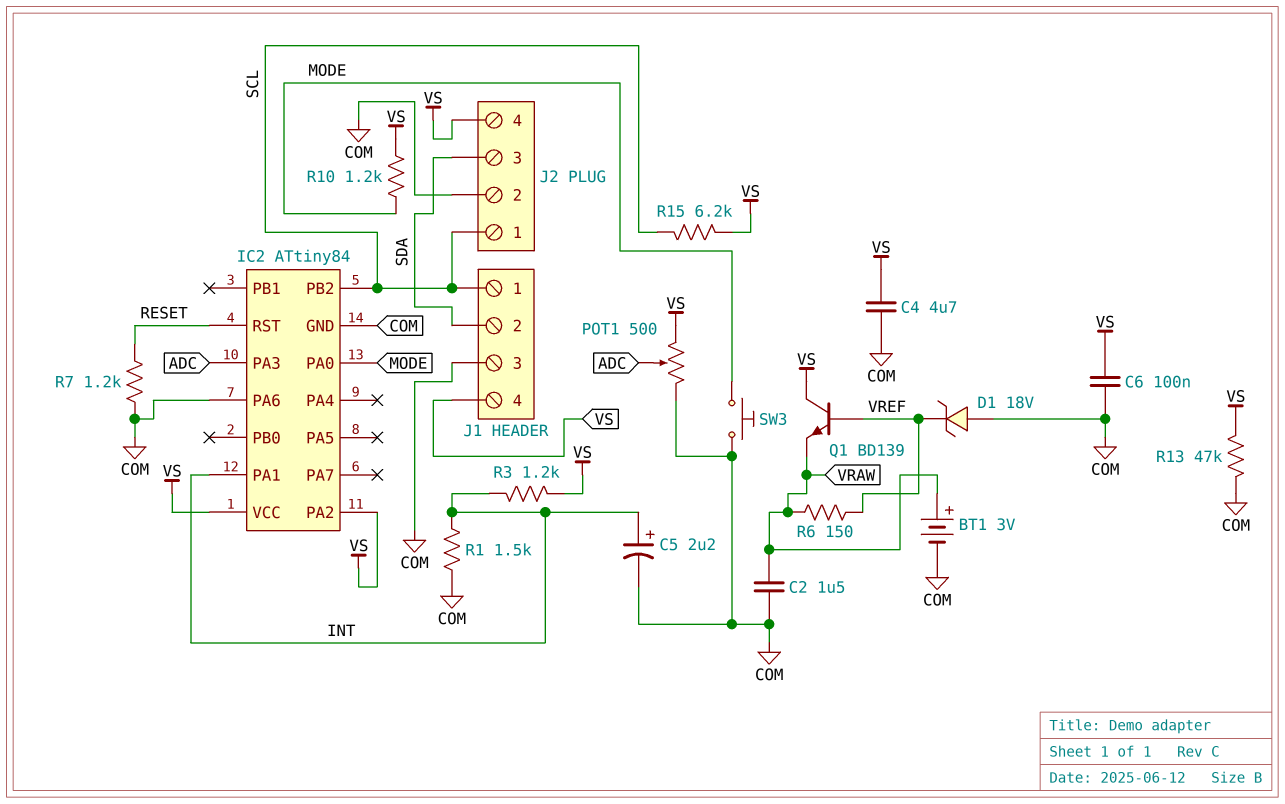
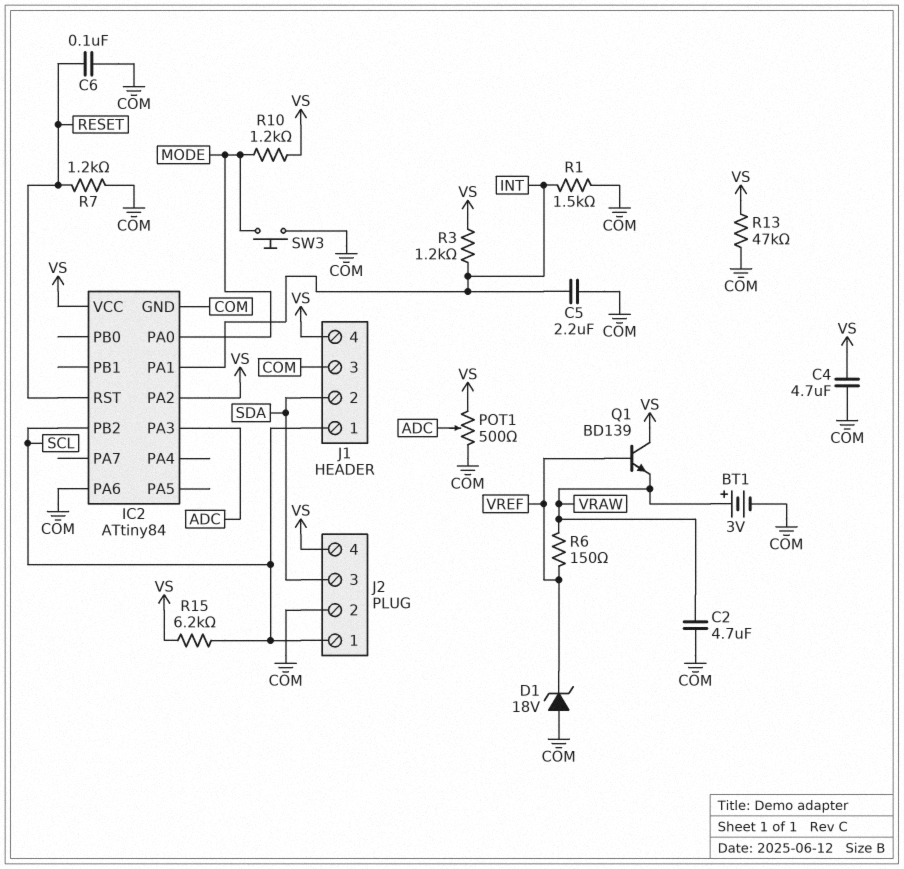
C2: 1.5uF (COM, VRAW) -> 4.7uF (COM, VRAW)
C5: 2.2uF (plus INT, minus COM) -> 2.2uF (COM, INT)
C6: 100nF (COM, VS) -> 100nF (COM, RESET)

